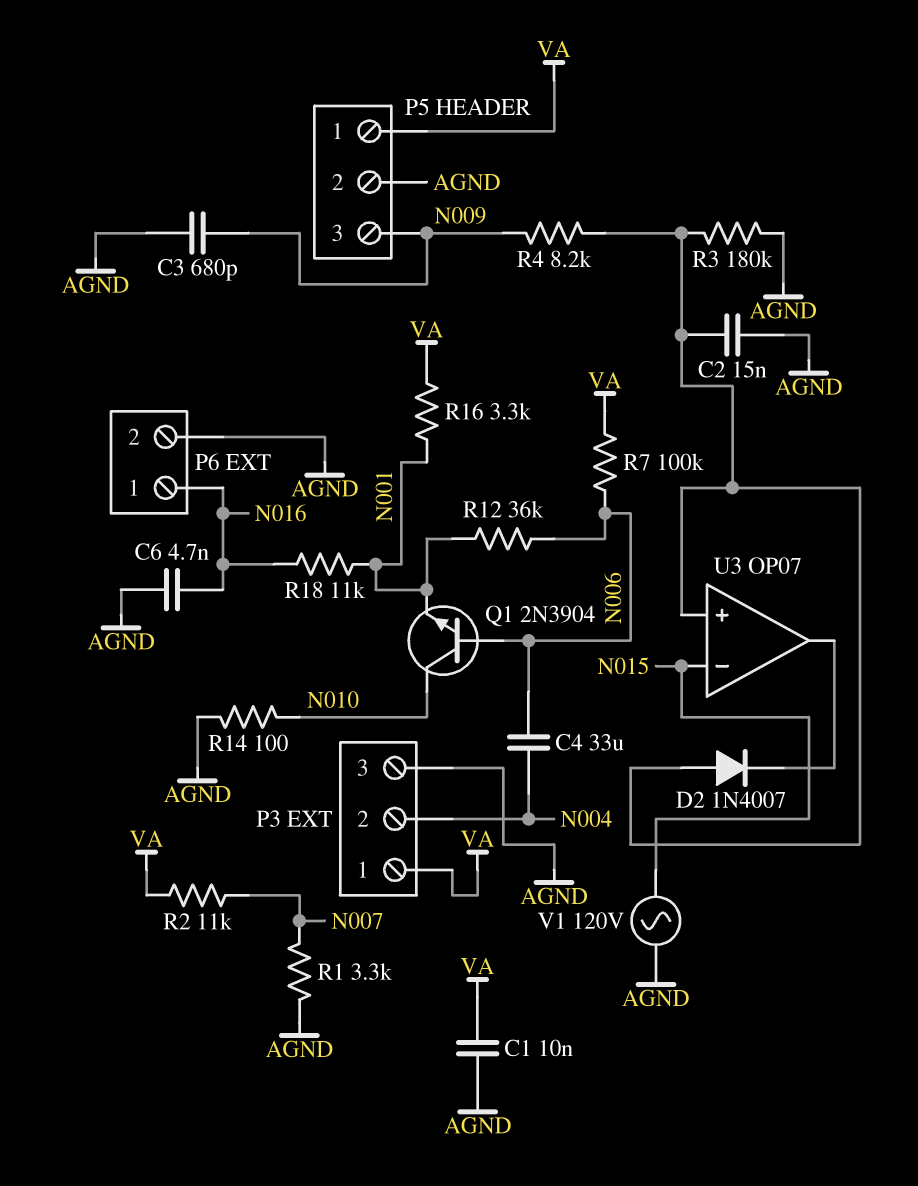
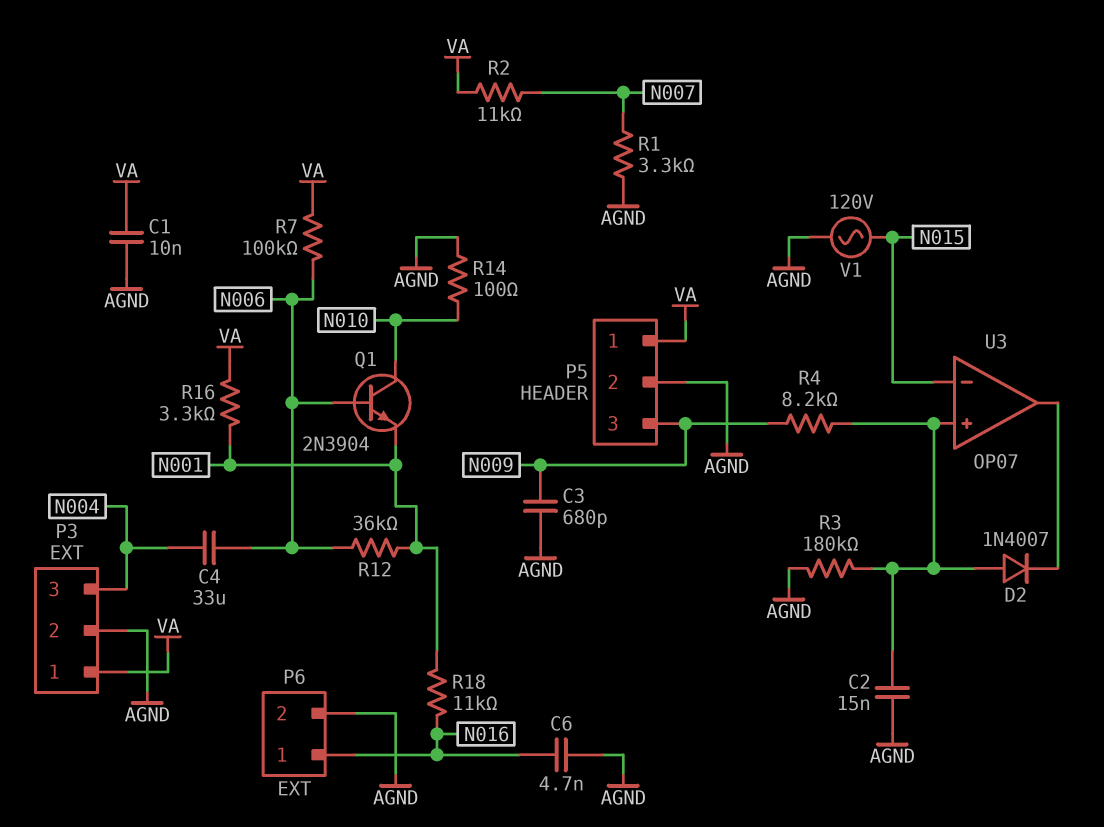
P3 pin 2: N004 -> AGND
P3 pin 3: AGND -> N004

